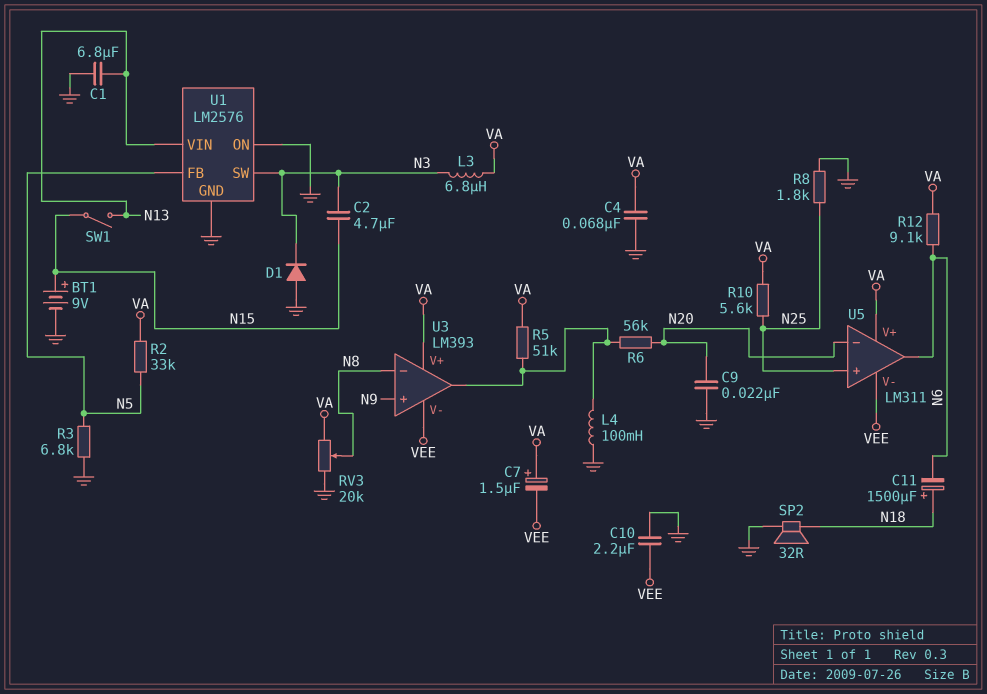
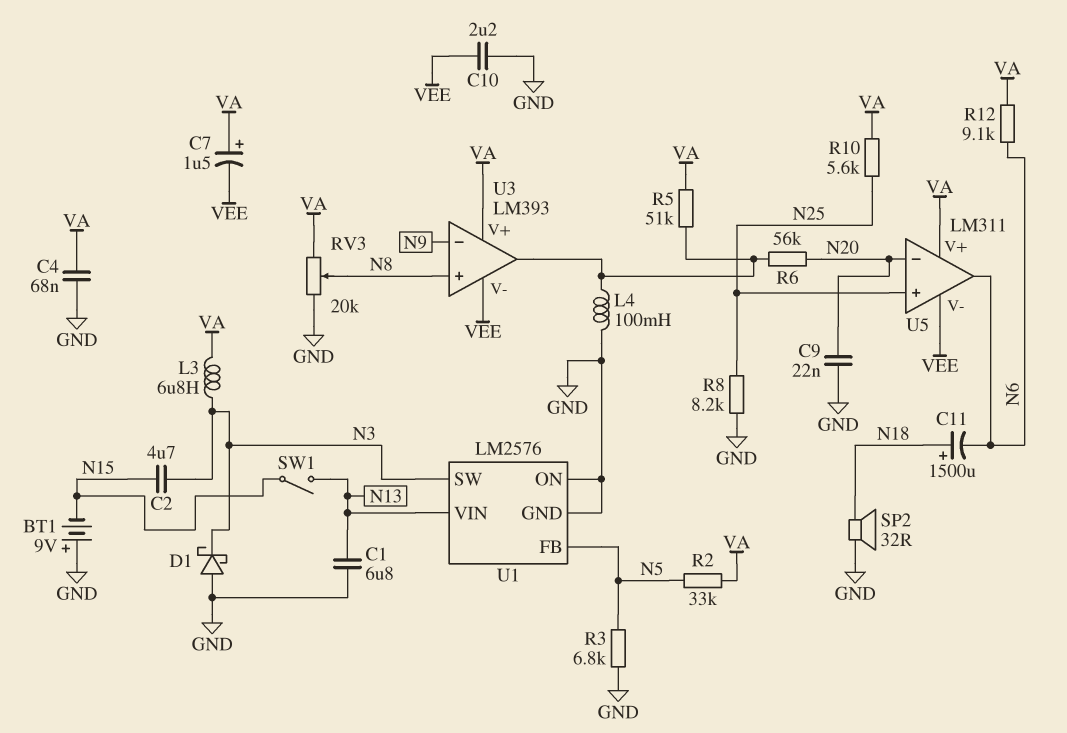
BT1: 9V (plus N15, minus GND) -> 9V (plus GND, minus N15)
D1: diode (A GND, K N3) -> schottky (A GND, K N3)
R8: 1.8k (GND, N25) -> 8.2k (GND, N25)
U3 pin in+: N9 -> N8
U3 pin in-: N8 -> N9

